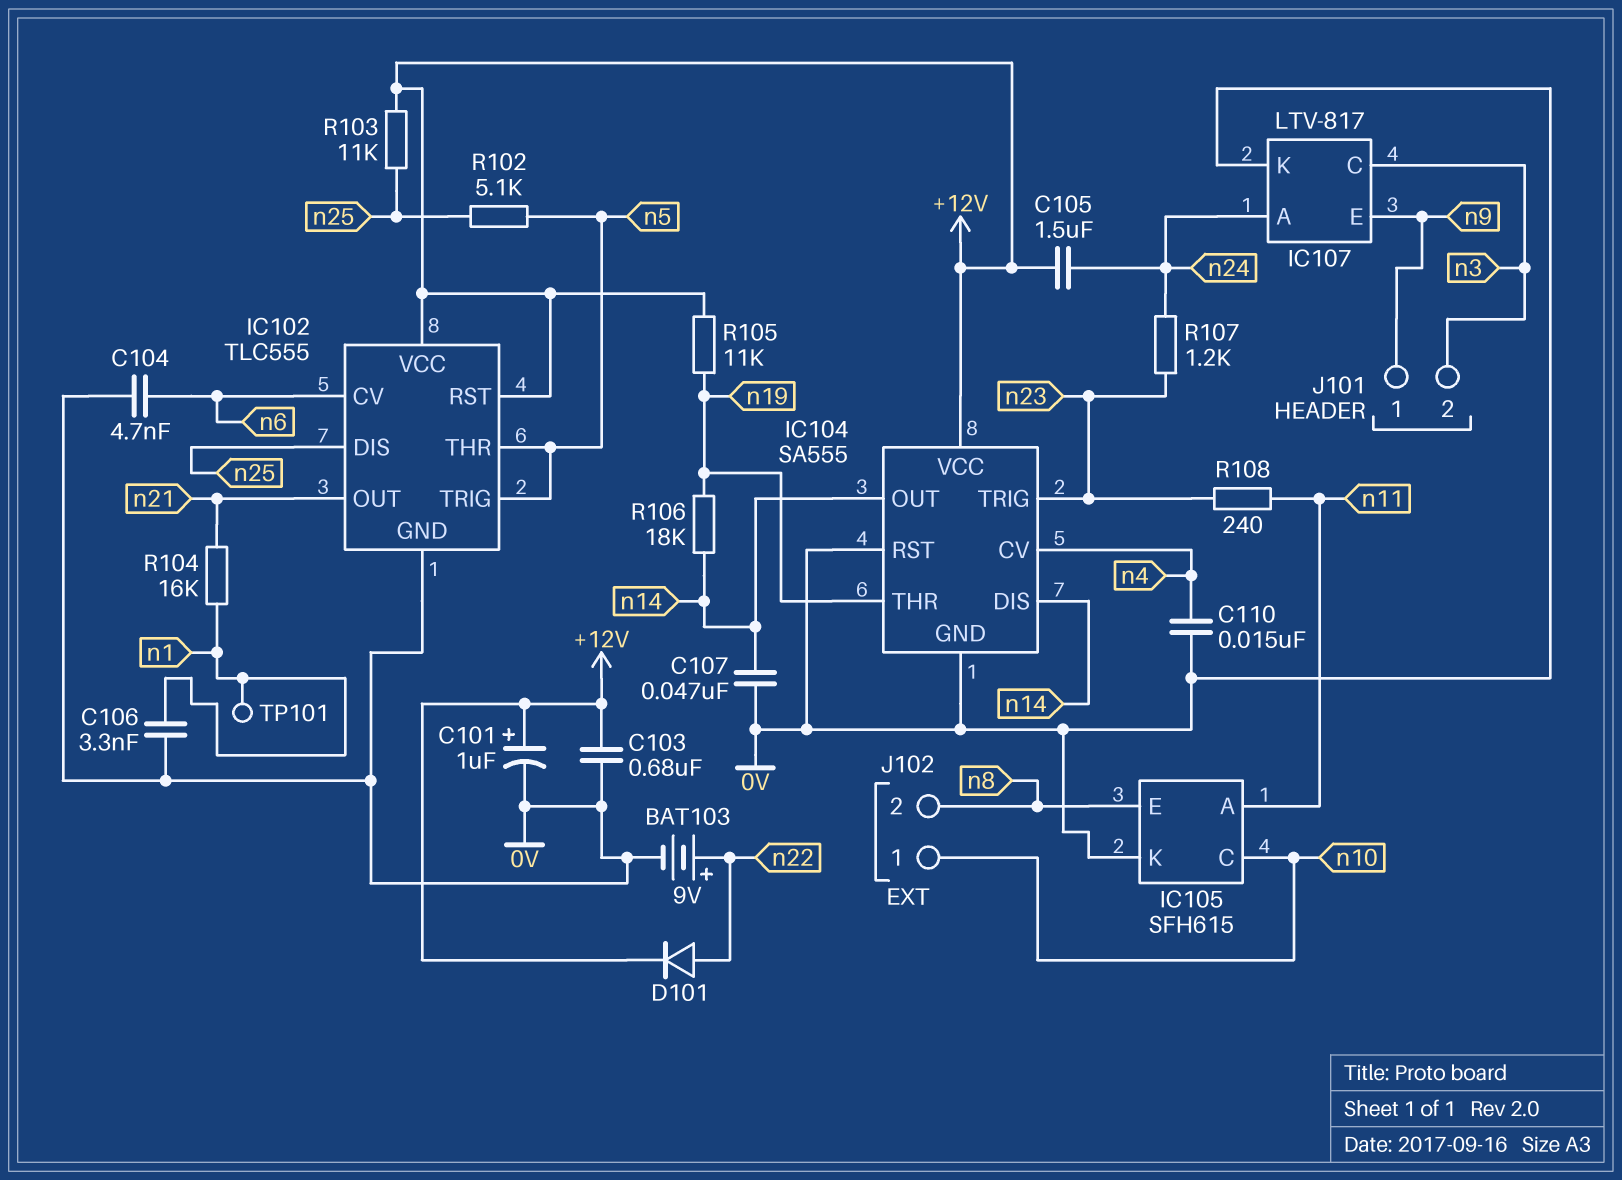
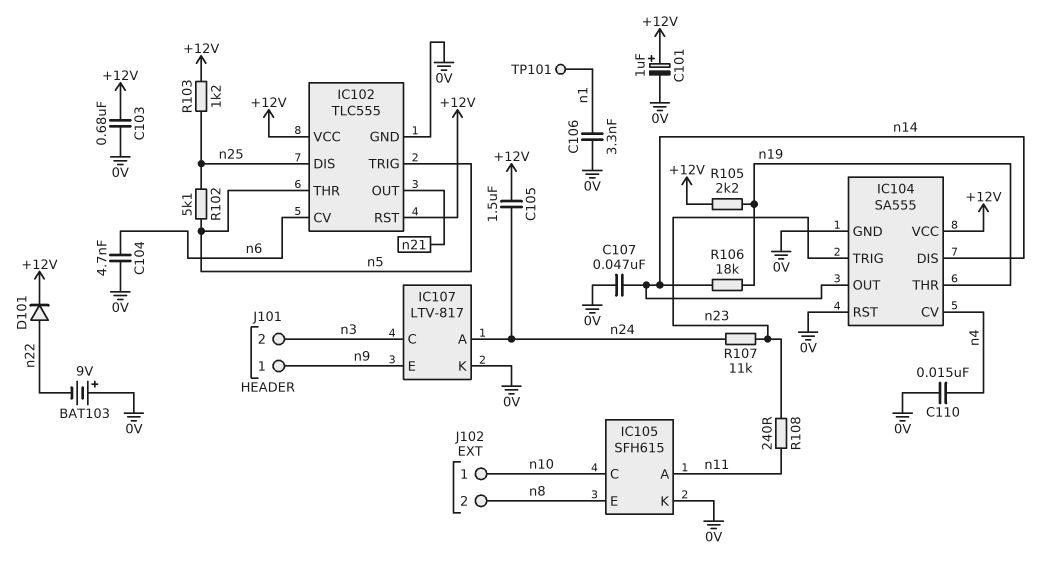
BAT103: 9V (plus n22, minus 0V) -> 9V (plus 0V, minus n22)
R103: 11k (+12V, n25) -> 1.2k (+12V, n25)
R104: 16k (n1, n21) -> none
R105: 11k (+12V, n19) -> 2.2k (+12V, n19)
R107: 1.2k (n23, n24) -> 11k (n23, n24)

